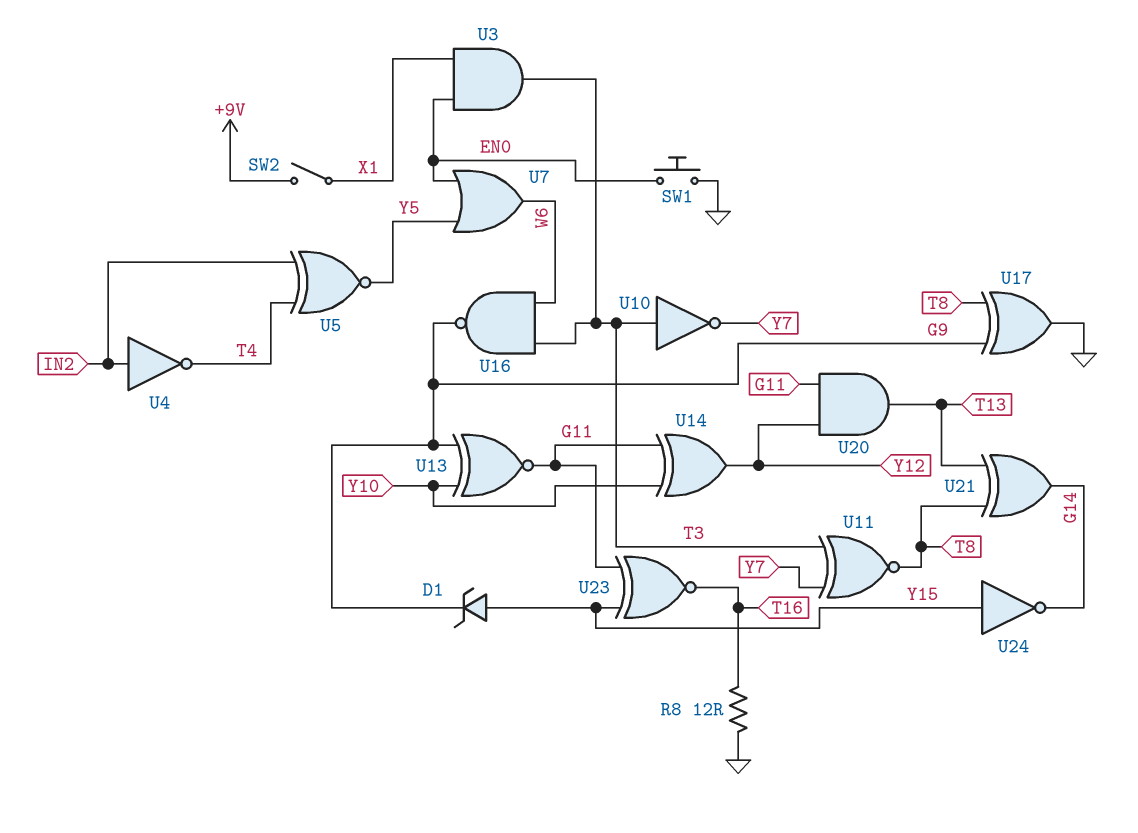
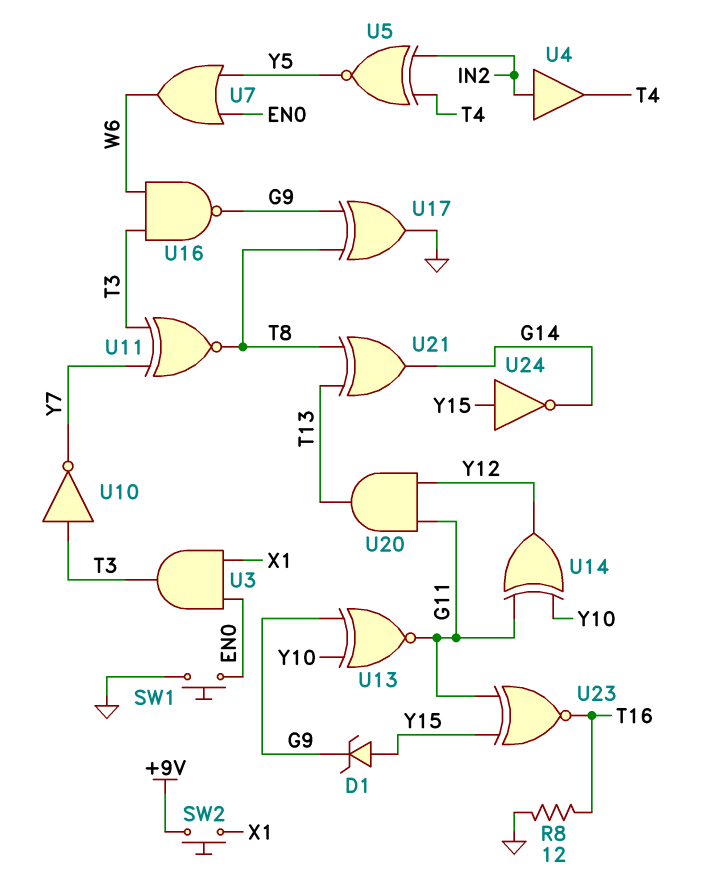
SW2: switch (+9V, X1) -> button (+9V, X1)
U4: NOT (in IN2, out T4) -> buffer (in IN2, out T4)

